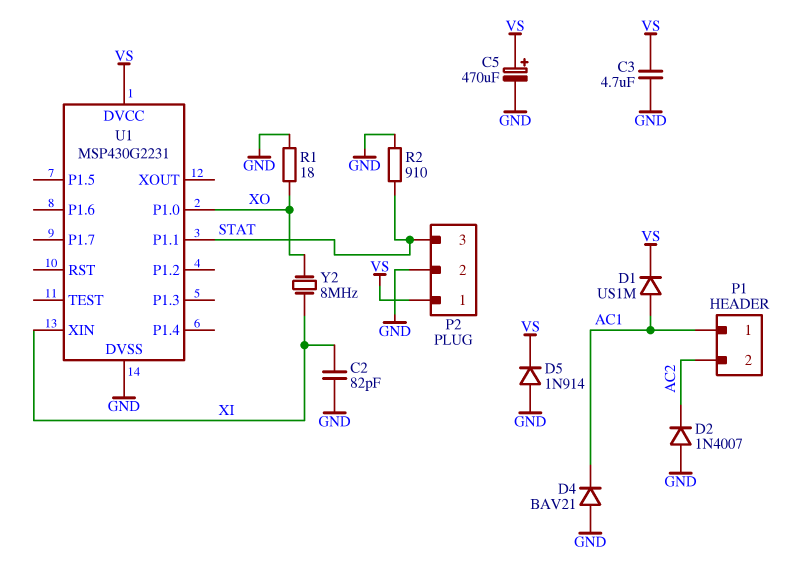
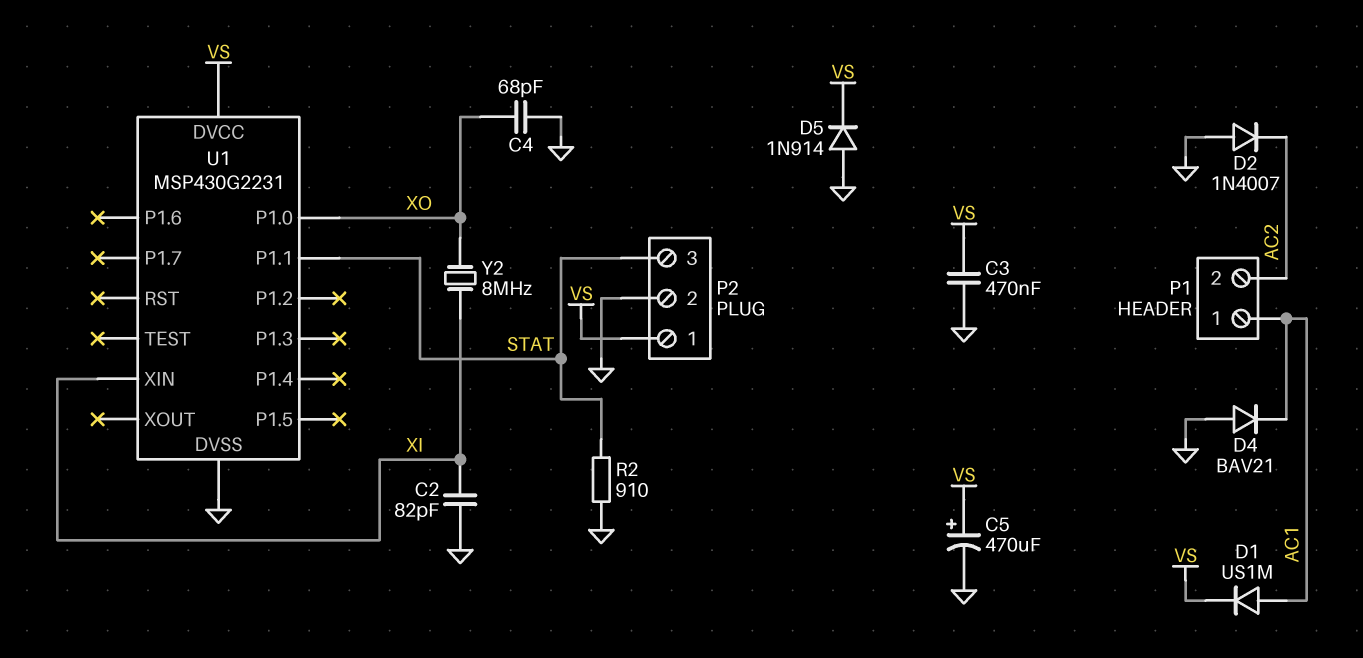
C3: 4.7uF (GND, VS) -> 470nF (GND, VS)
C4: none -> 68pF (GND, XO)
R1: 18 (GND, XO) -> none

